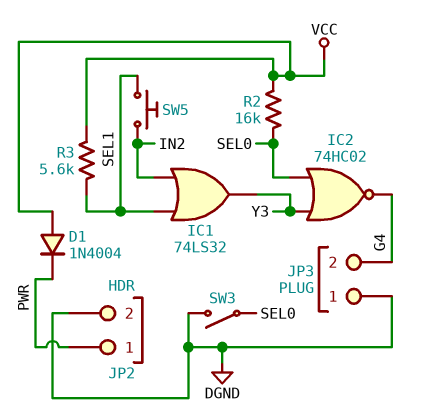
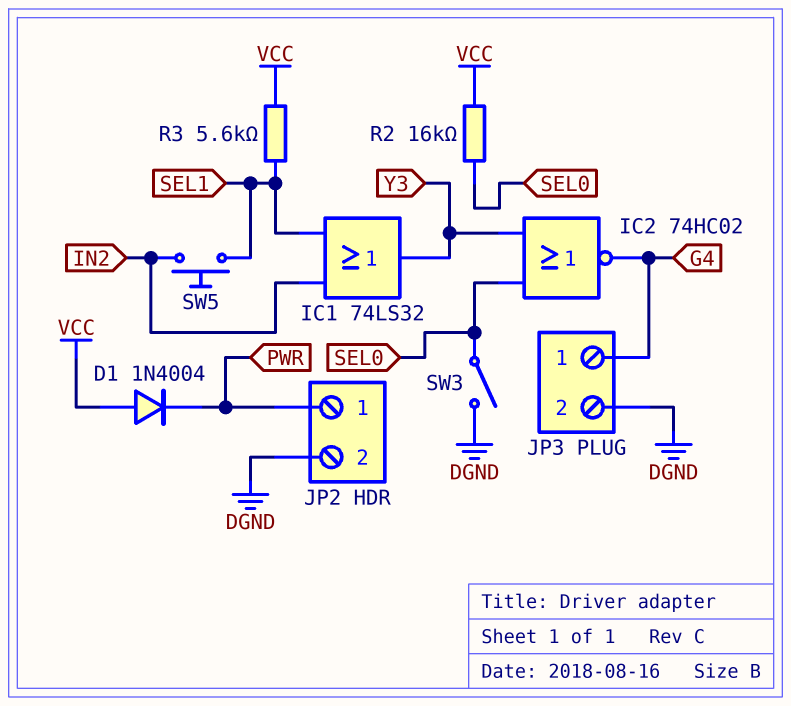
JP3 pin 1: DGND -> G4
JP3 pin 2: G4 -> DGND

